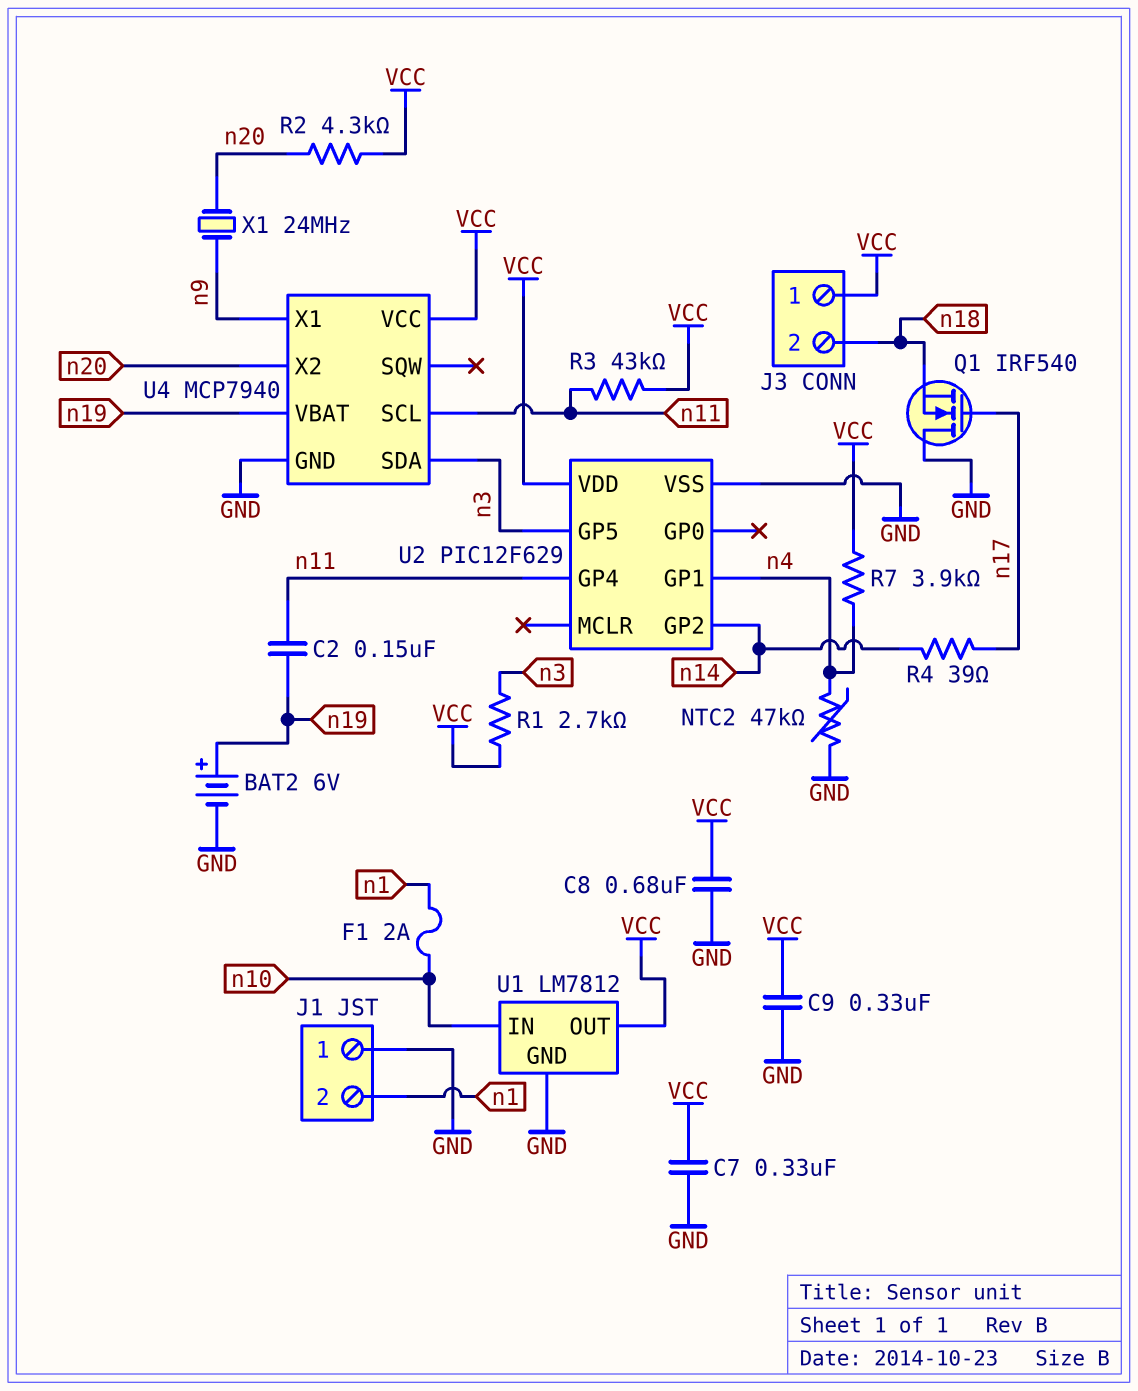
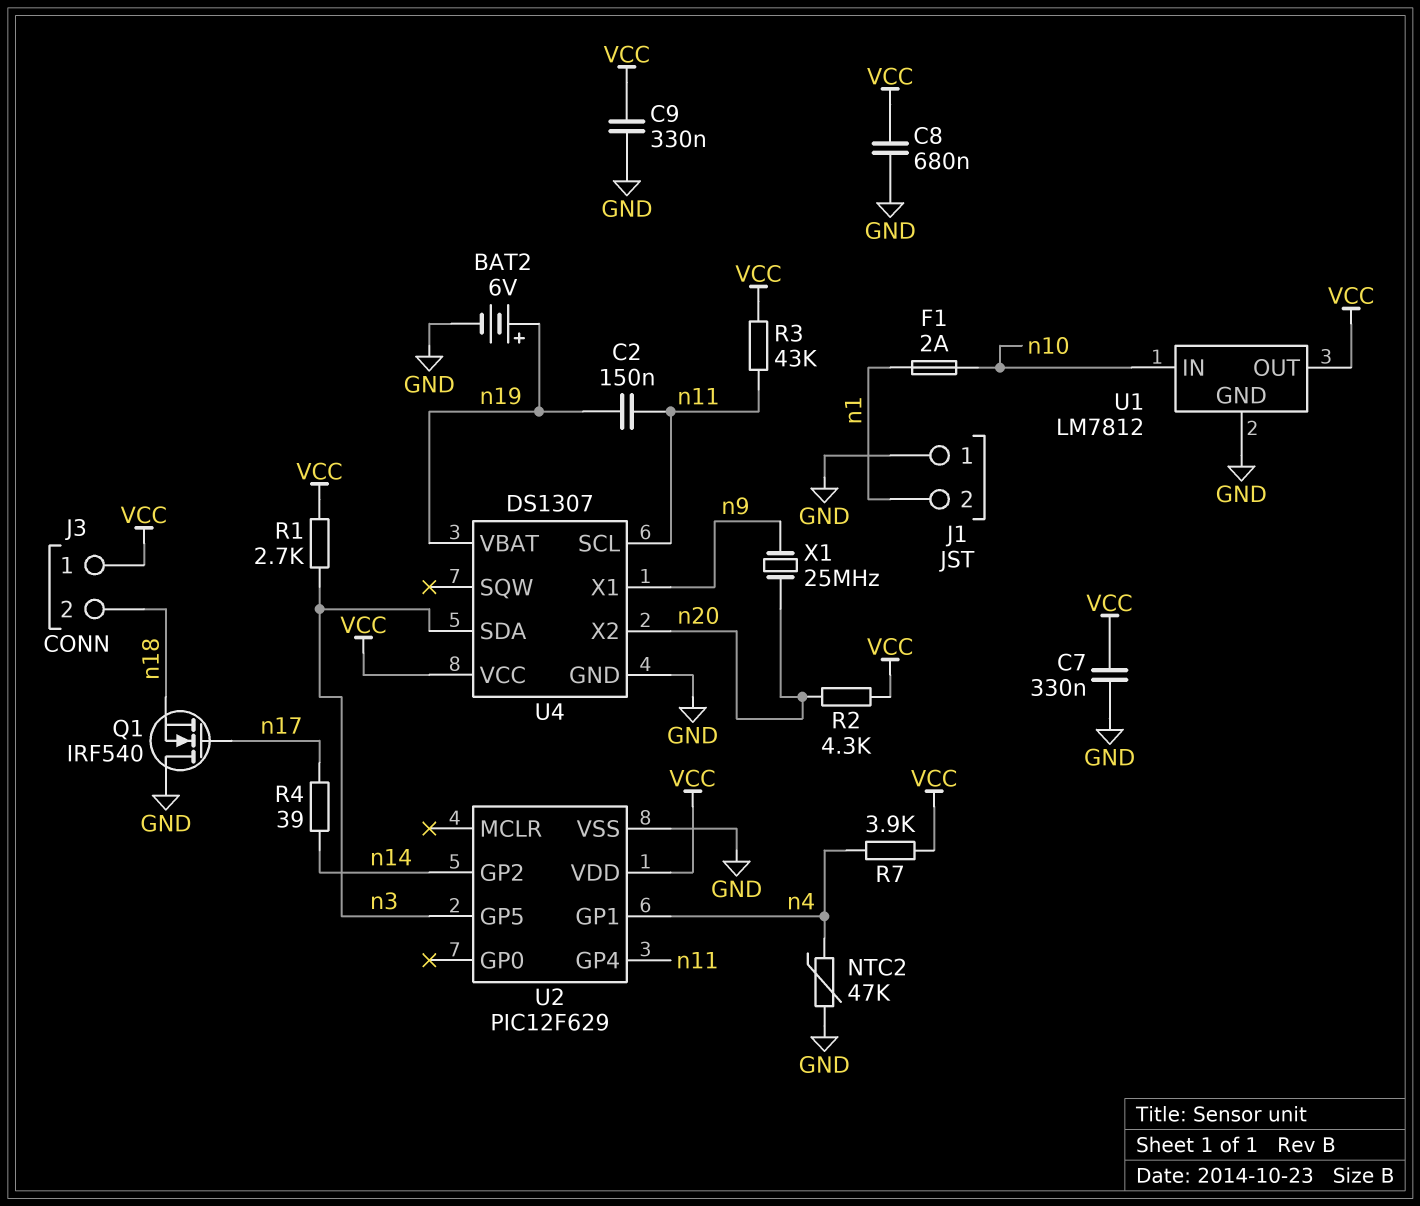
U4: MCP7940 -> DS1307
X1: 24MHz (n9, n20) -> 25MHz (n9, n20)

